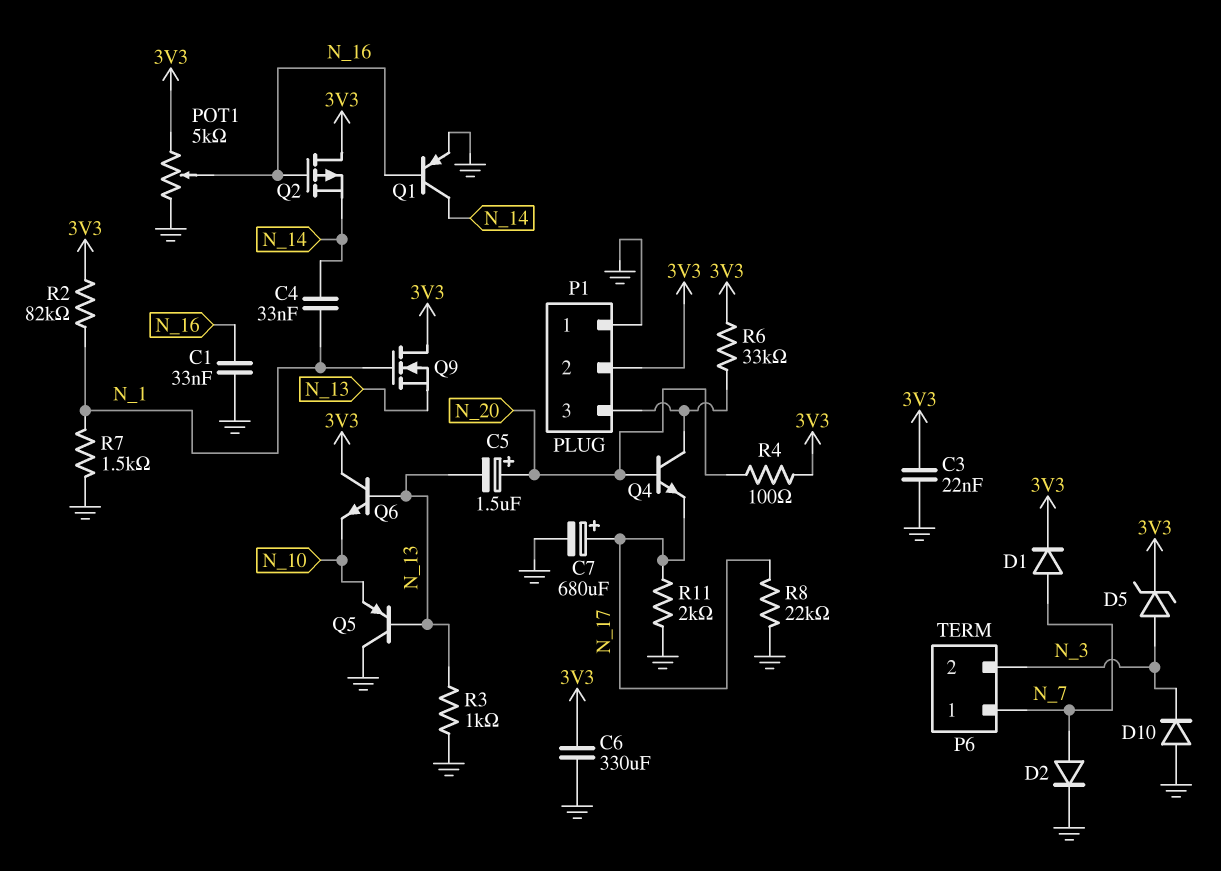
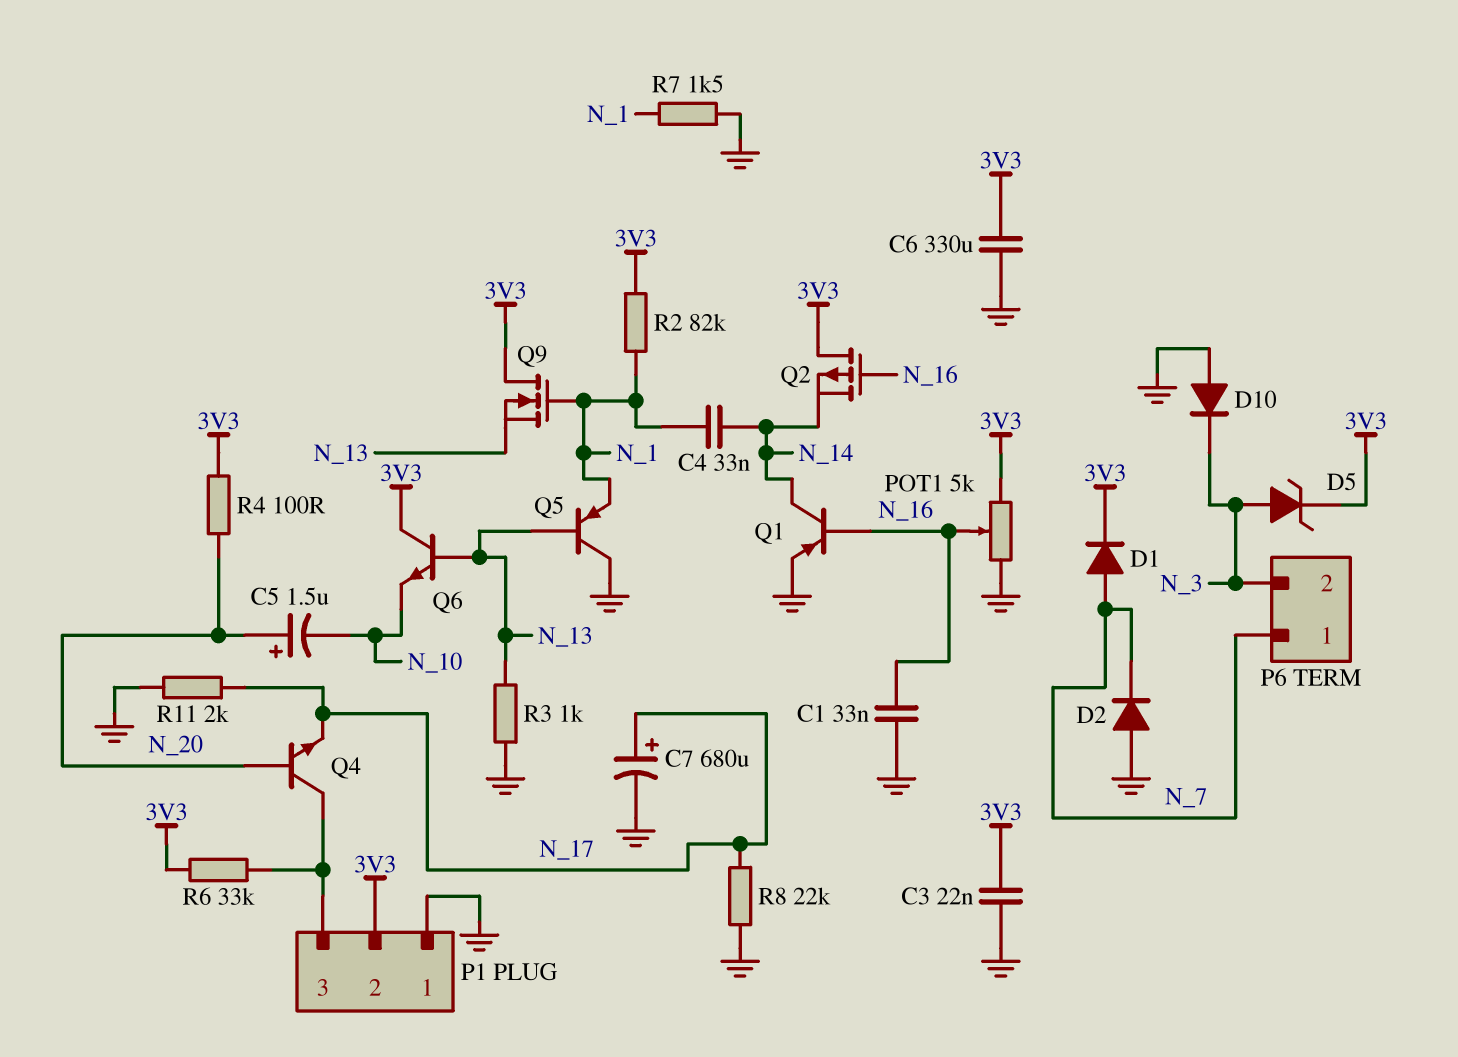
C5: 1.5uF (plus N_20, minus N_13) -> 1.5uF (plus N_20, minus N_10)
D2: diode (A N_7, K GND) -> diode (A GND, K N_7)
Q5: PNP (B N_13, C GND, E N_10) -> PNP (B N_13, C GND, E N_1)

